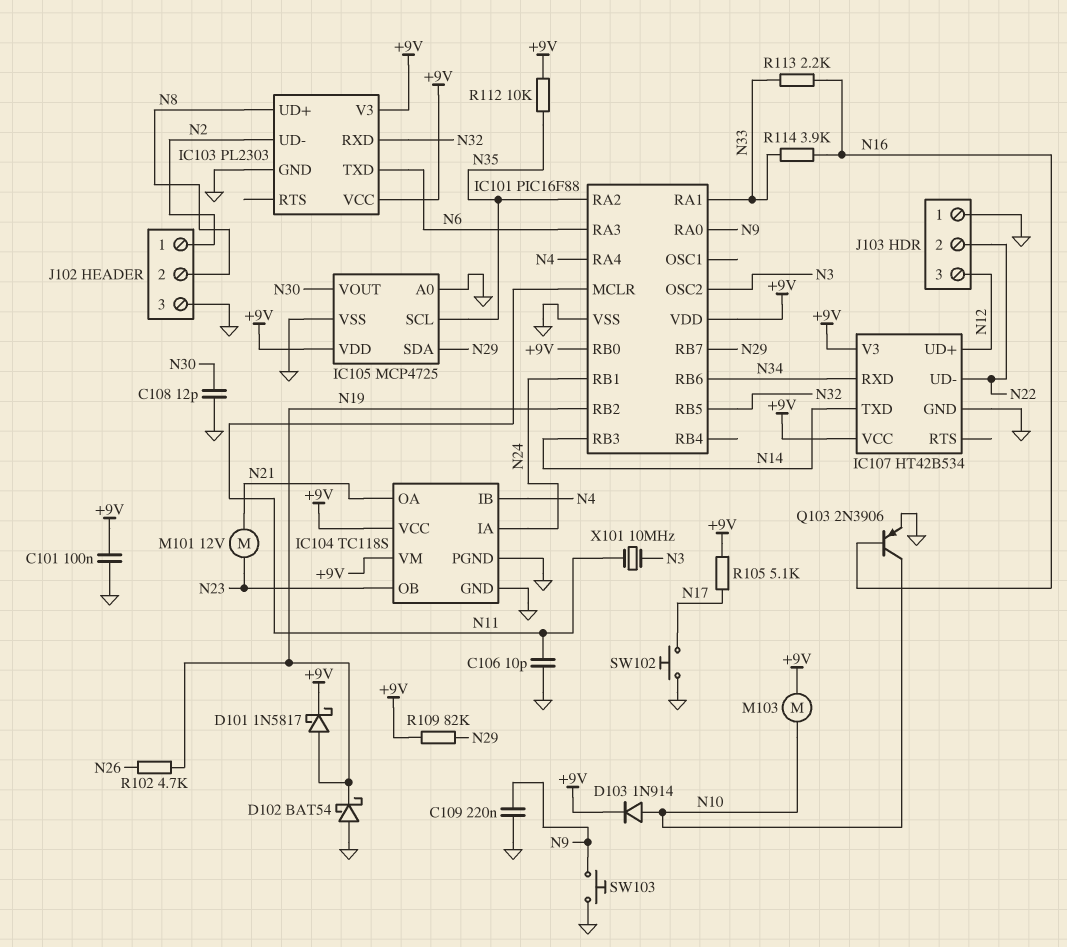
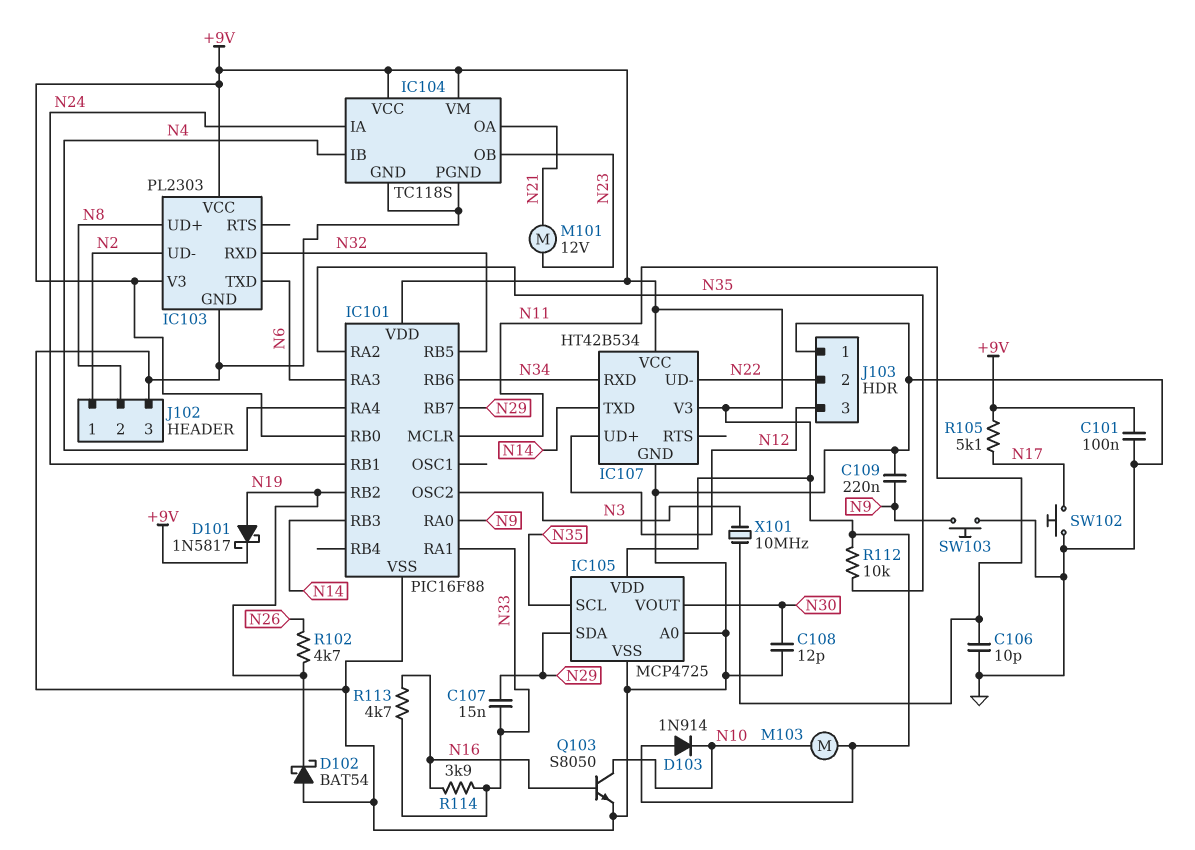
C107: none -> 15nF (N29, N33)
D103: diode 1N914 (A N10, K +9V) -> diode 1N914 (A +9V, K N10)
Q103: PNP 2N3906 (B N16, C N10, E GND) -> NPN S8050 (B N16, C N10, E GND)
R109: 82k (+9V, N29) -> none
R113: 2.2k (N16, N33) -> 4.7k (N16, N33)

